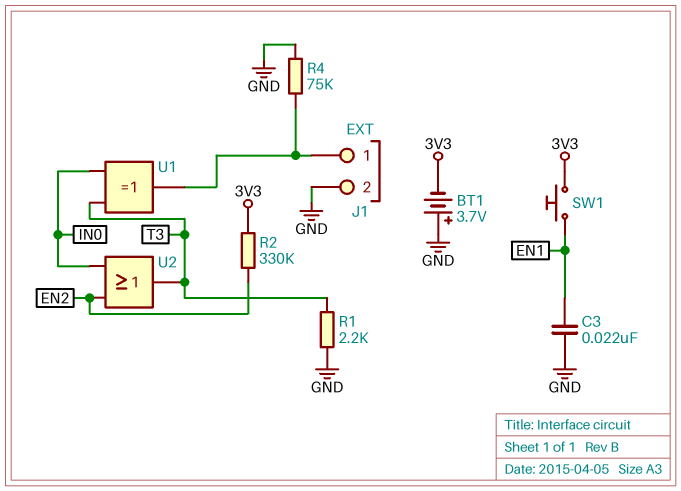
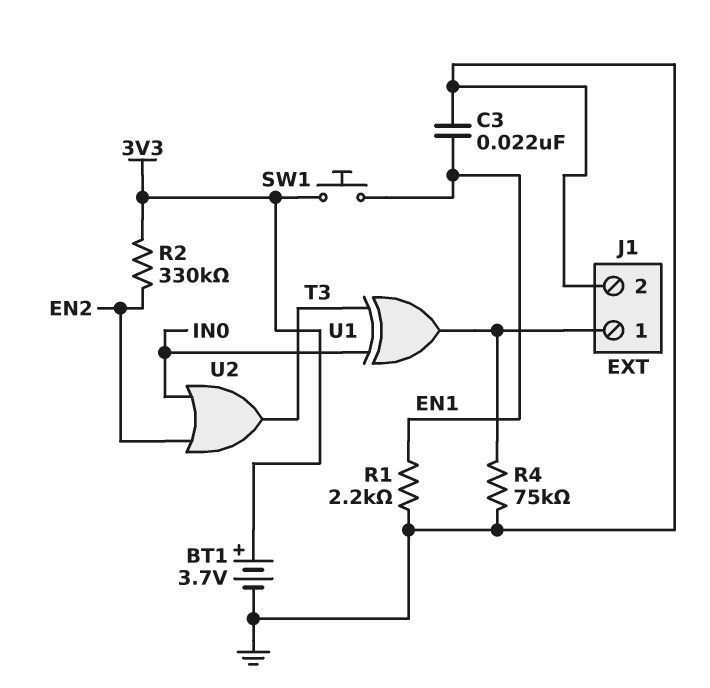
BT1: 3.7V (plus GND, minus 3V3) -> 3.7V (plus 3V3, minus GND)
R1: 2.2k (GND, T3) -> 2.2k (EN1, GND)

